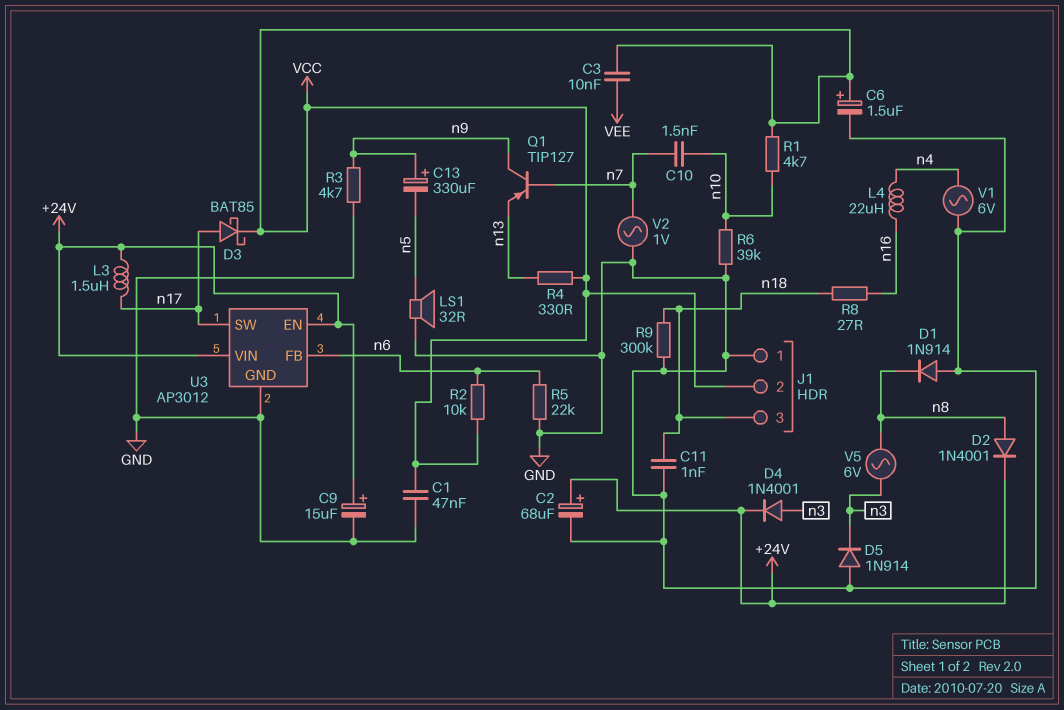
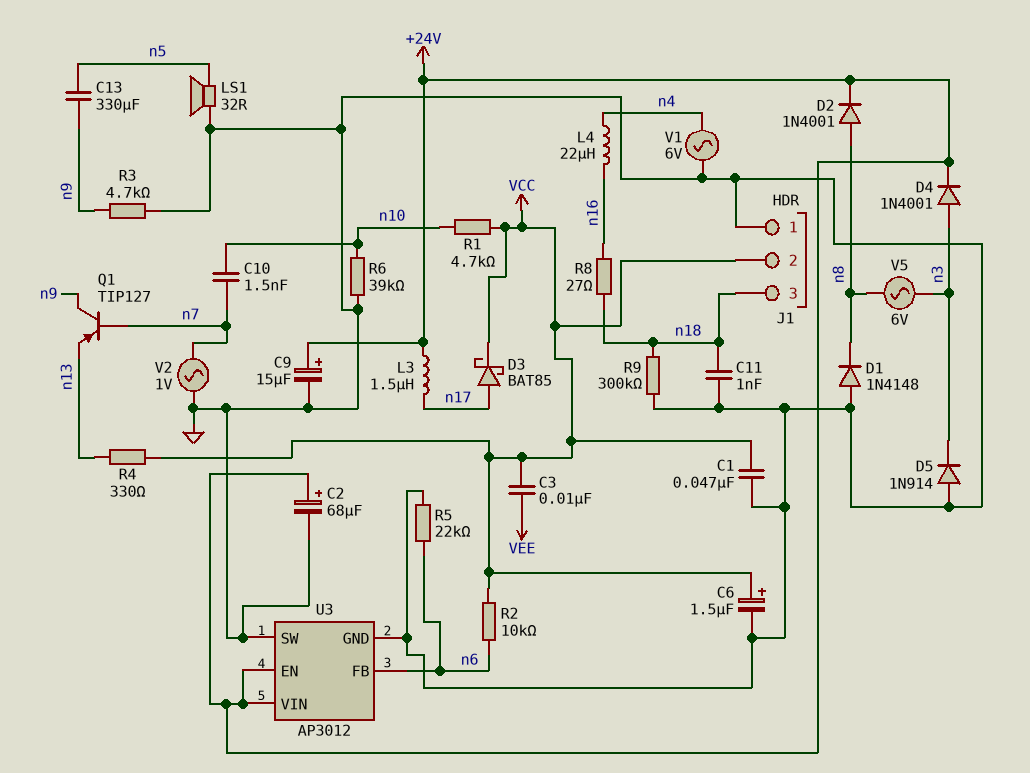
C13: 330uF (plus n9, minus n5) -> 330uF (n5, n9)
D1: diode 1N914 (A GND, K n8) -> diode 1N4148 (A GND, K n8)
U3 pin SW: n17 -> GND

